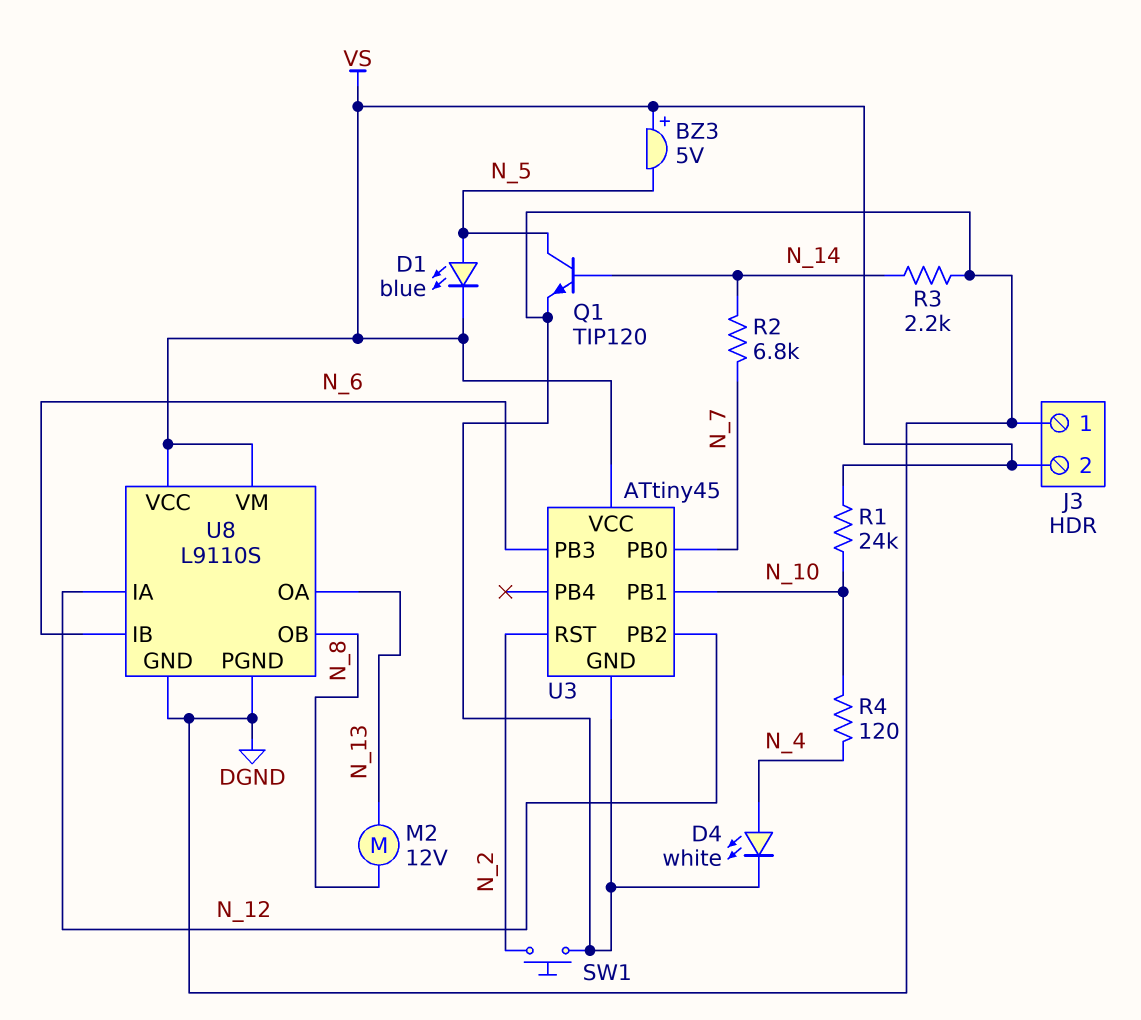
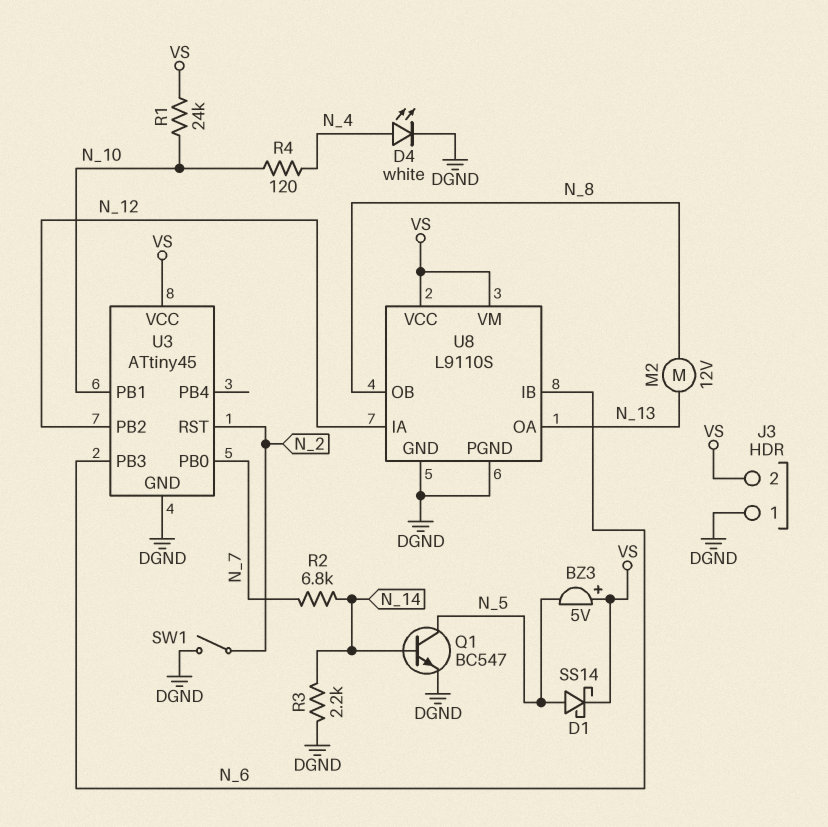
D1: LED blue (A N_5, K VS) -> schottky SS14 (A N_5, K VS)
Q1: NPN TIP120 (B N_14, C N_5, E DGND) -> NPN BC547 (B N_14, C N_5, E DGND)
SW1: button (DGND, N_2) -> switch (DGND, N_2)

